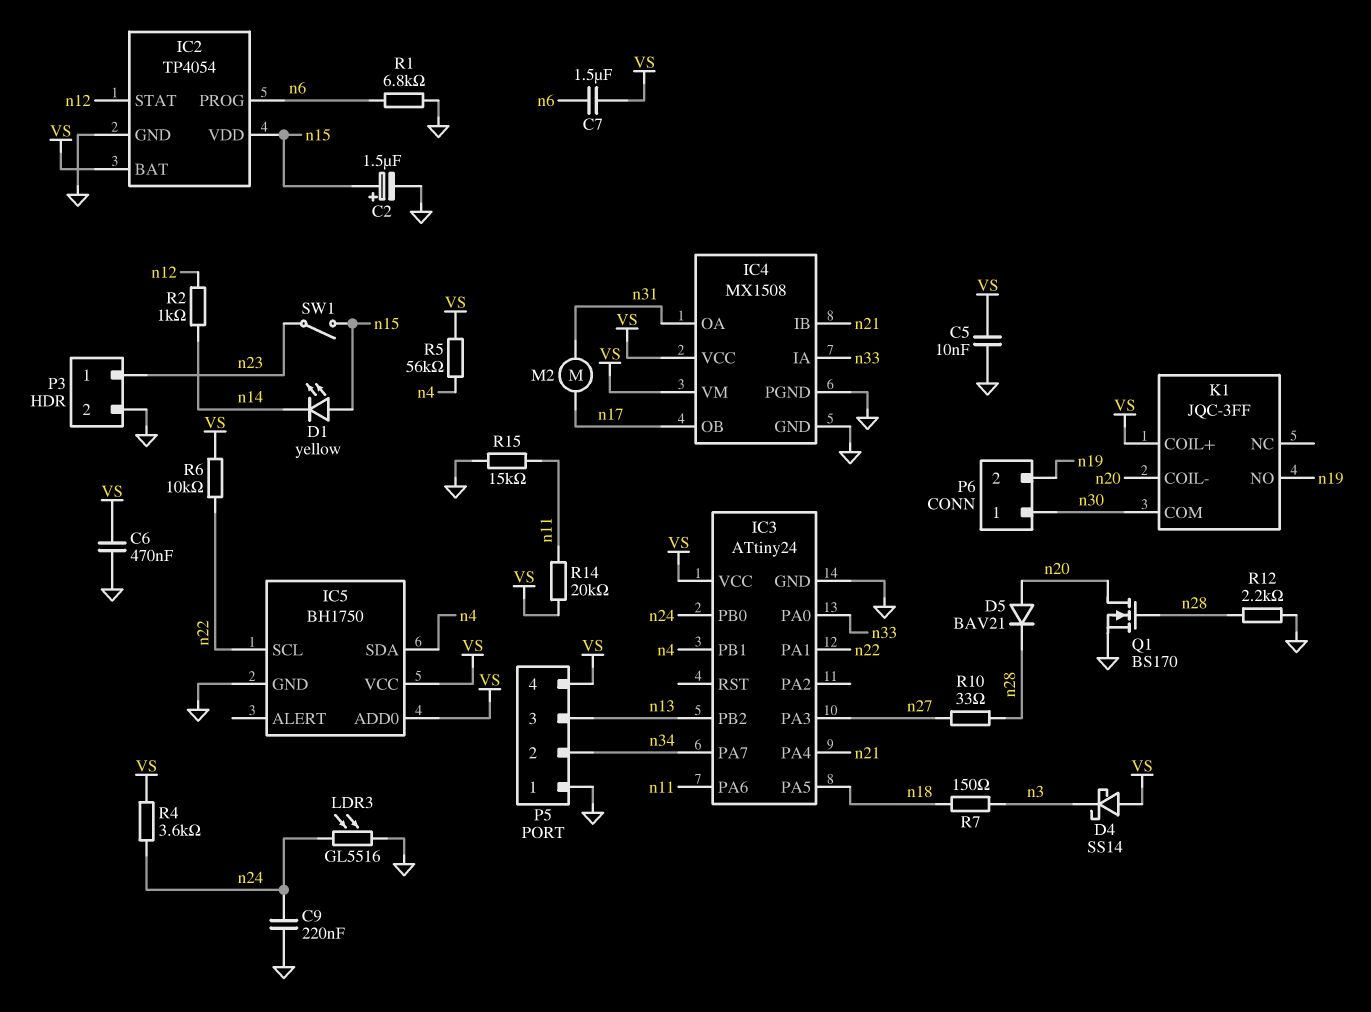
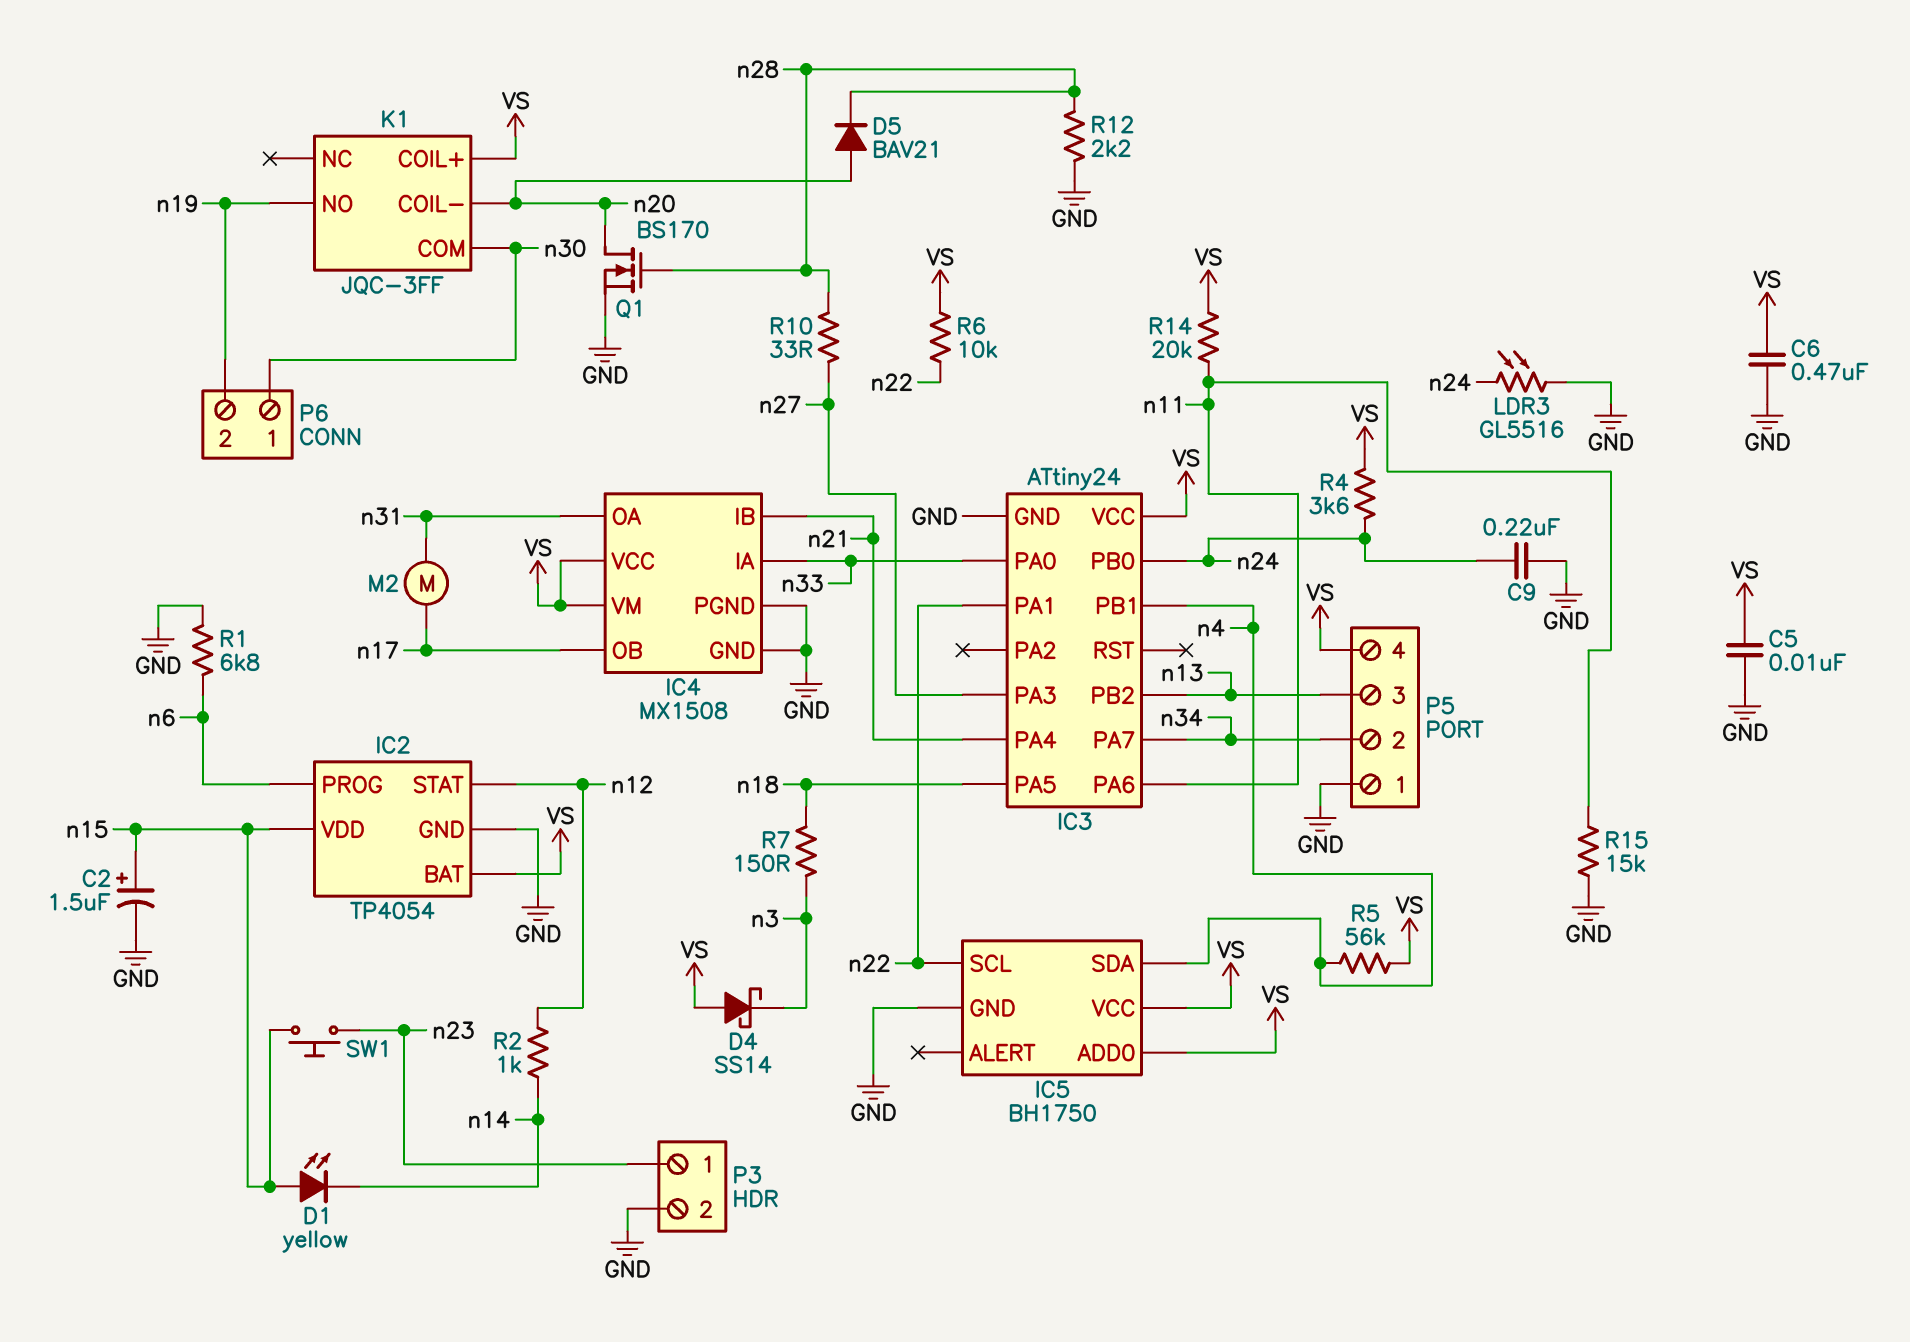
C7: 1.5uF (VS, n6) -> none
SW1: switch (n15, n23) -> button (n15, n23)

